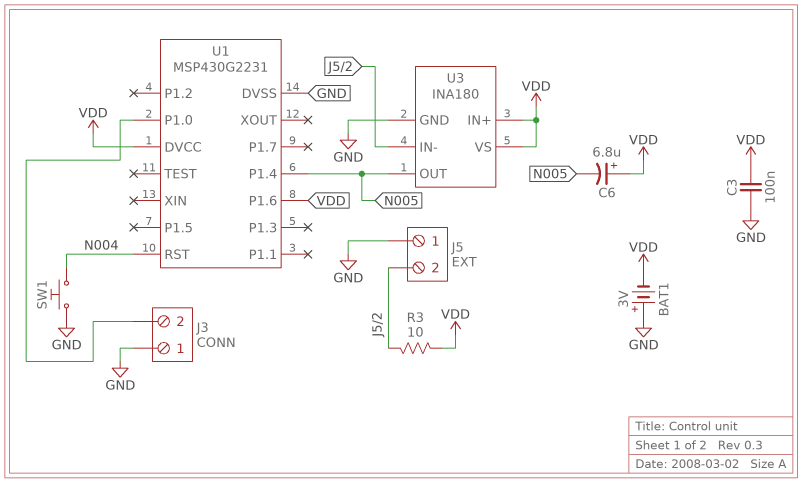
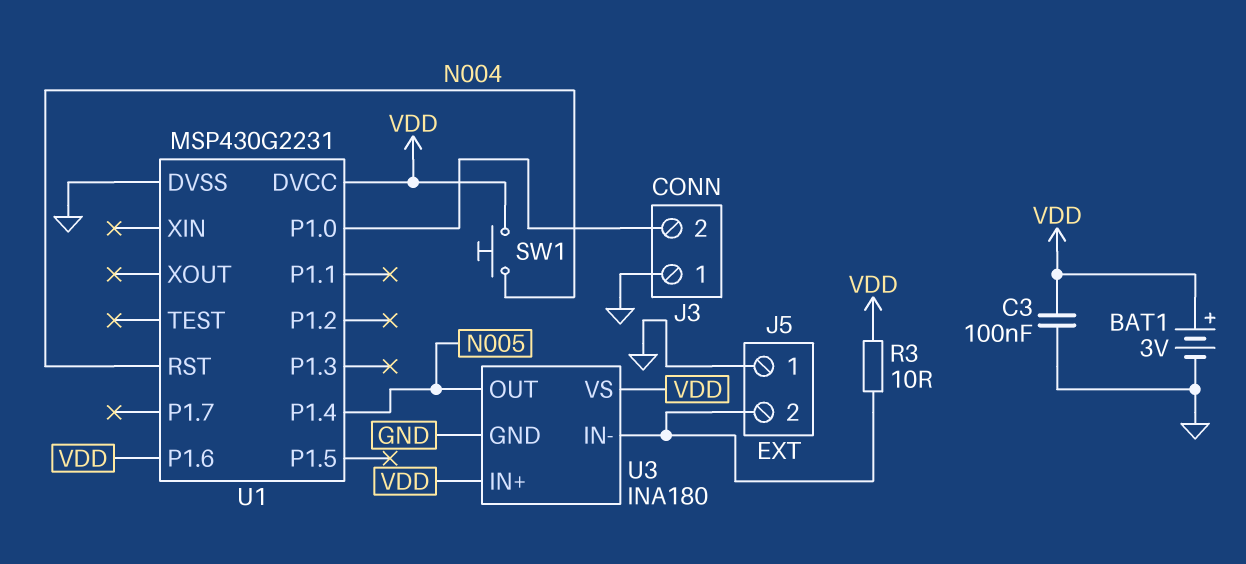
BAT1: 3V (plus GND, minus VDD) -> 3V (plus VDD, minus GND)
C6: 6.8uF (plus VDD, minus N005) -> none
SW1: button (GND, N004) -> button (N004, VDD)

